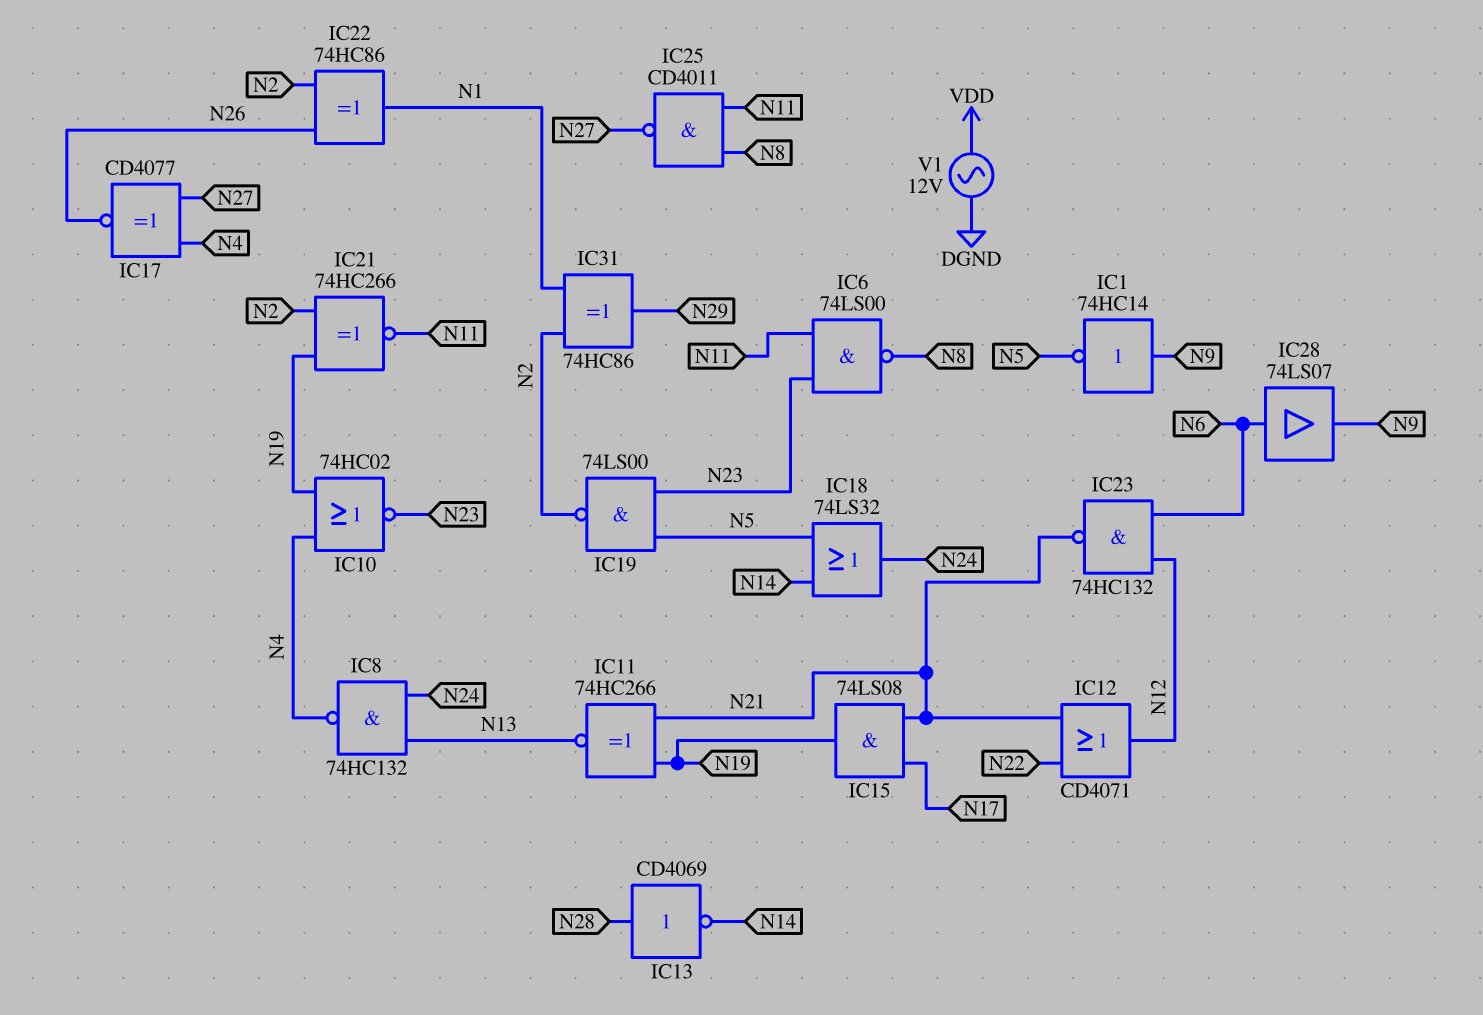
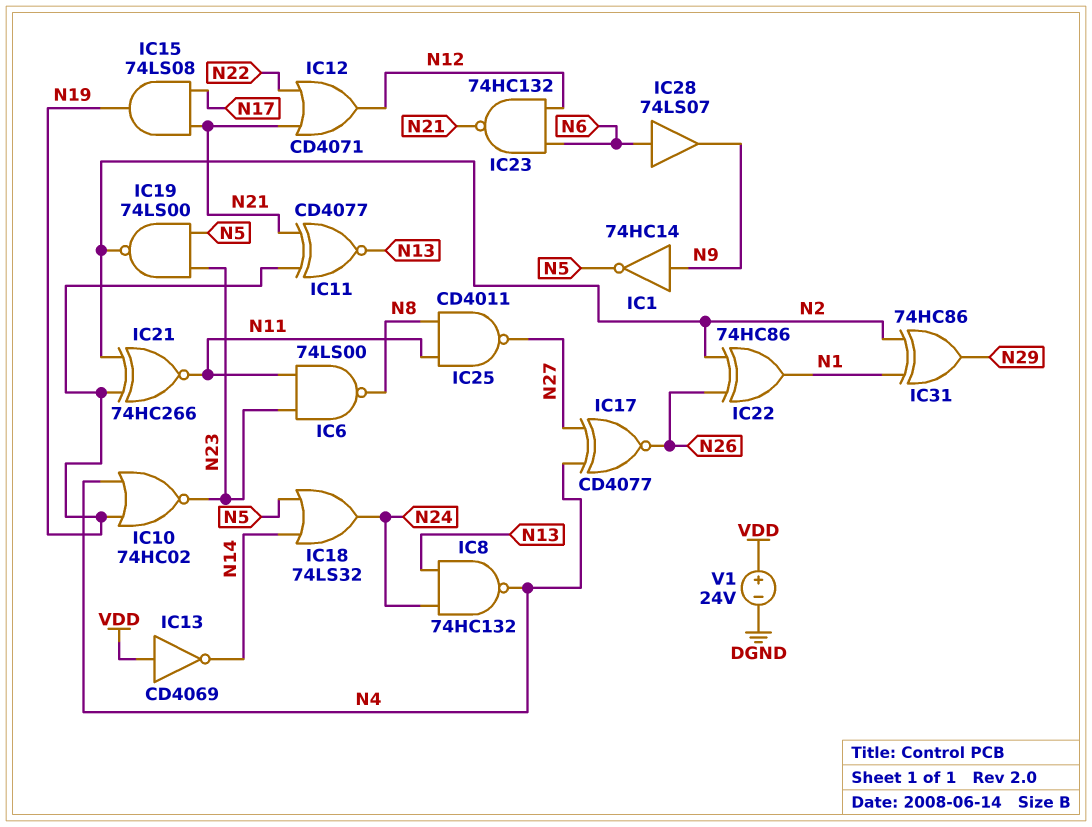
IC11: XNOR 74HC266 (in N19, in N21, out N13) -> XNOR CD4077 (in N19, in N21, out N13)
IC13: NOT CD4069 (in N28, out N14) -> NOT CD4069 (in VDD, out N14)
V1: AC 12V (DGND, VDD) -> 24V (plus VDD, minus DGND)

